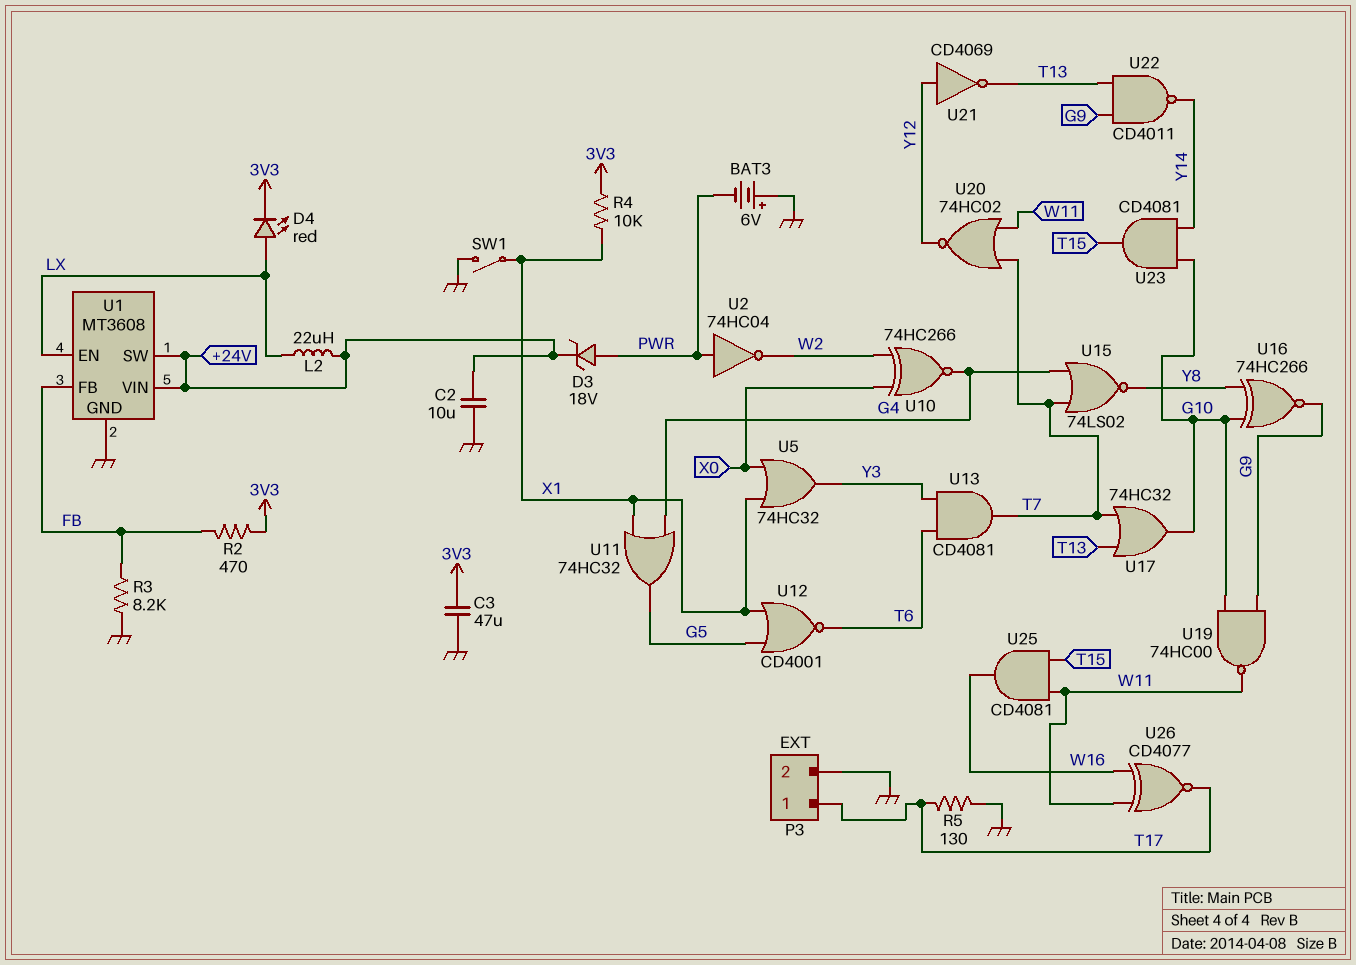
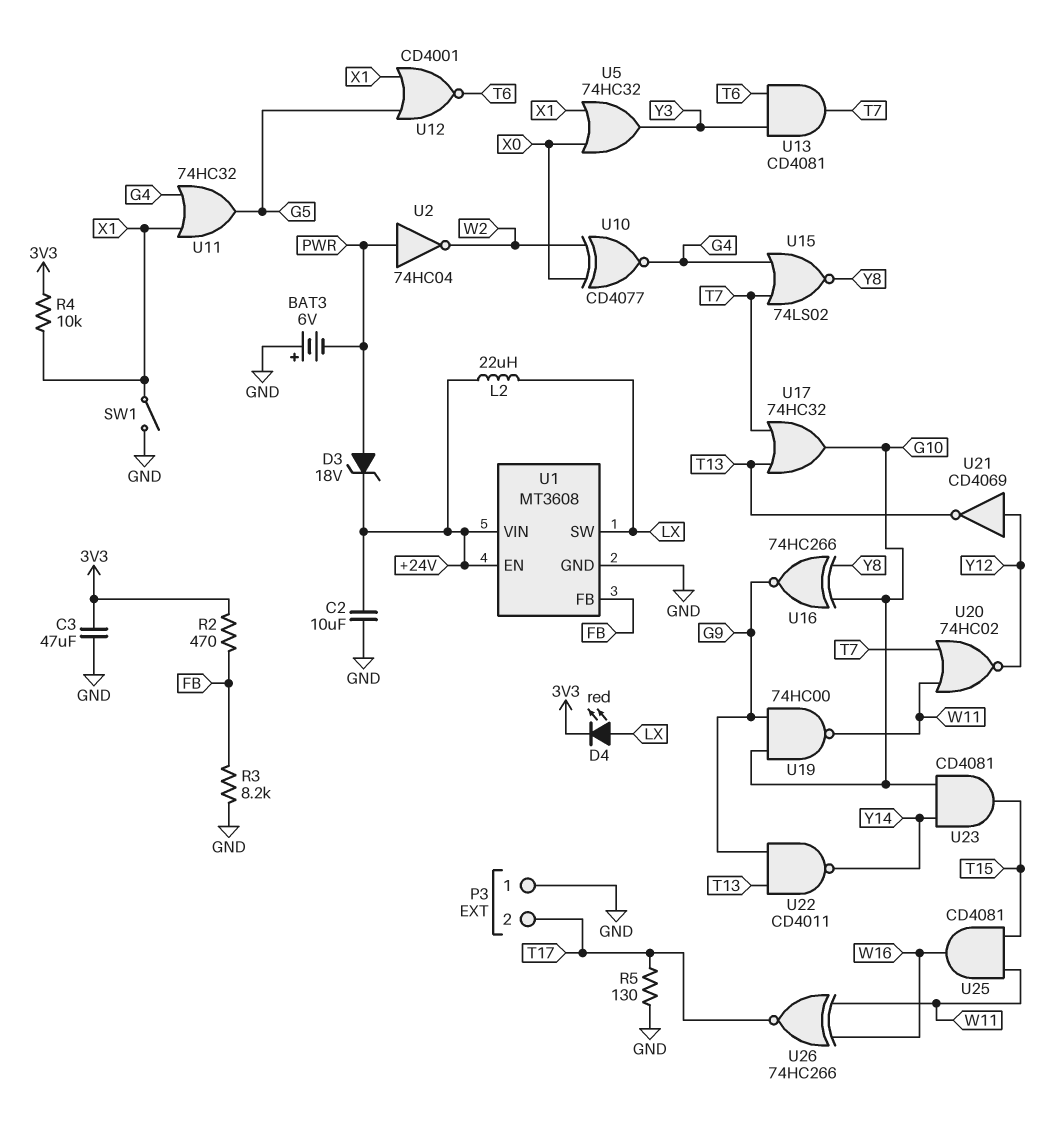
P3 pin 1: T17 -> GND
P3 pin 2: GND -> T17
U1 pin EN: LX -> +24V
U1 pin SW: +24V -> LX
U10: XNOR 74HC266 (in W2, in X0, out G4) -> XNOR CD4077 (in W2, in X0, out G4)
U26: XNOR CD4077 (in W11, in W16, out T17) -> XNOR 74HC266 (in W11, in W16, out T17)

